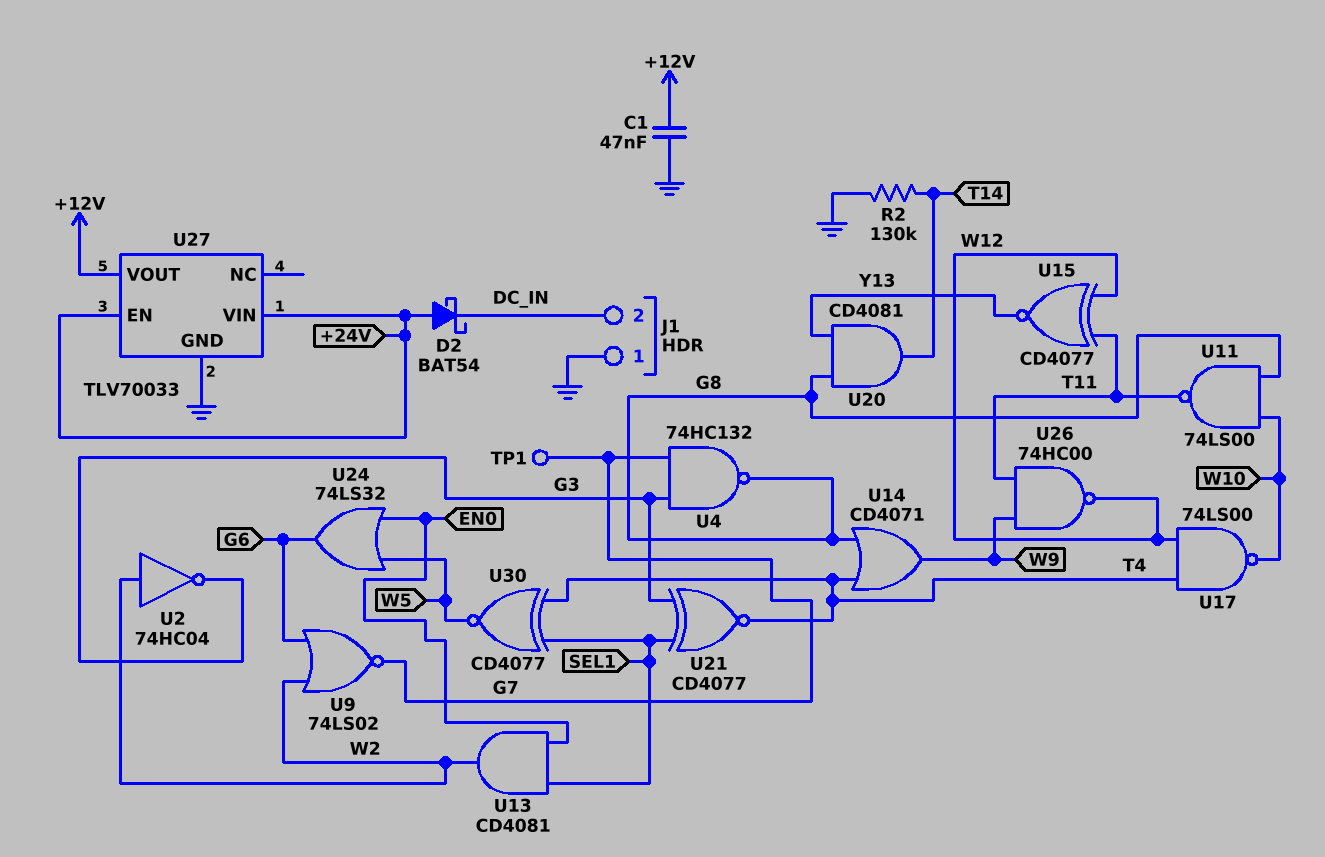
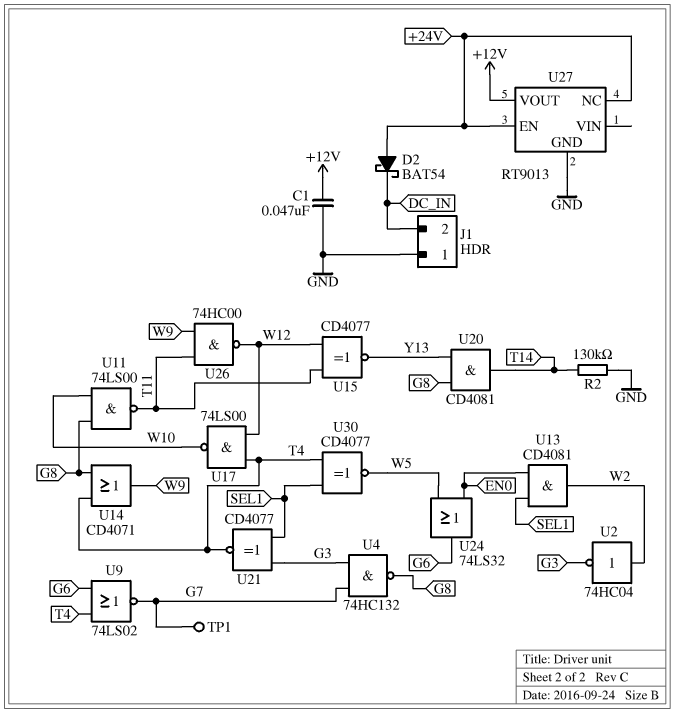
U9: NOR 74LS02 (in G6, in W2, out G7) -> NOR 74LS02 (in G6, in T4, out G7)
U27: TLV70033 -> RT9013
U27 pin NC: none -> +24V
U27 pin VIN: +24V -> none

